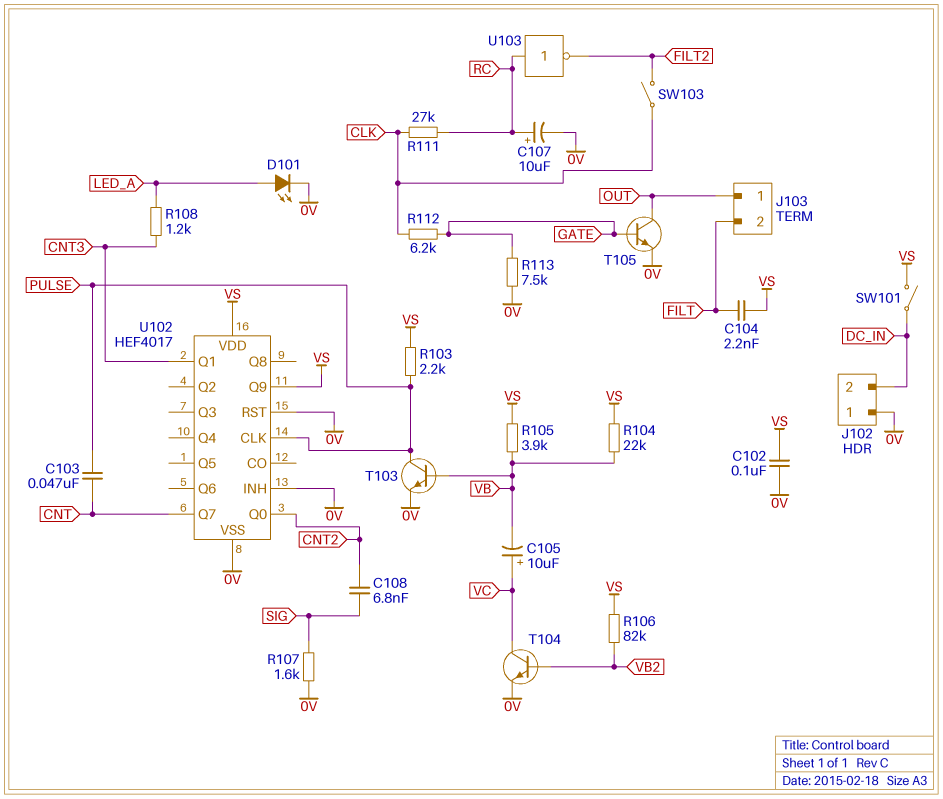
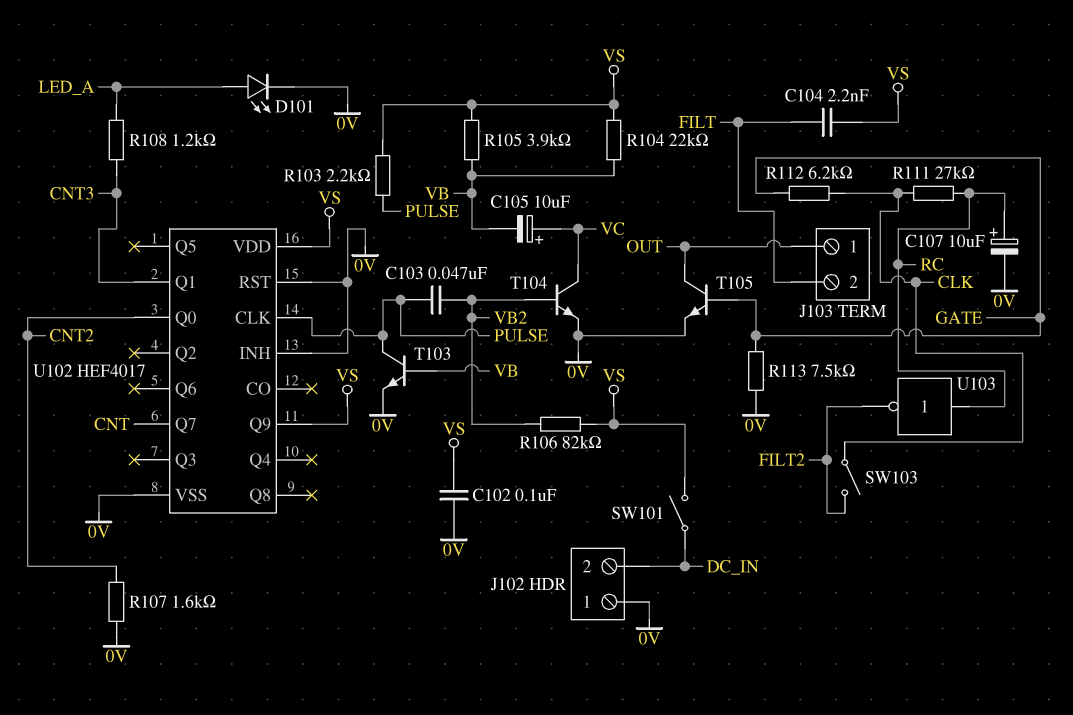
C103: 47nF (CNT, PULSE) -> 47nF (PULSE, VB2)
C108: 6.8nF (CNT2, SIG) -> none
R107: 1.6k (0V, SIG) -> 1.6k (0V, CNT2)

